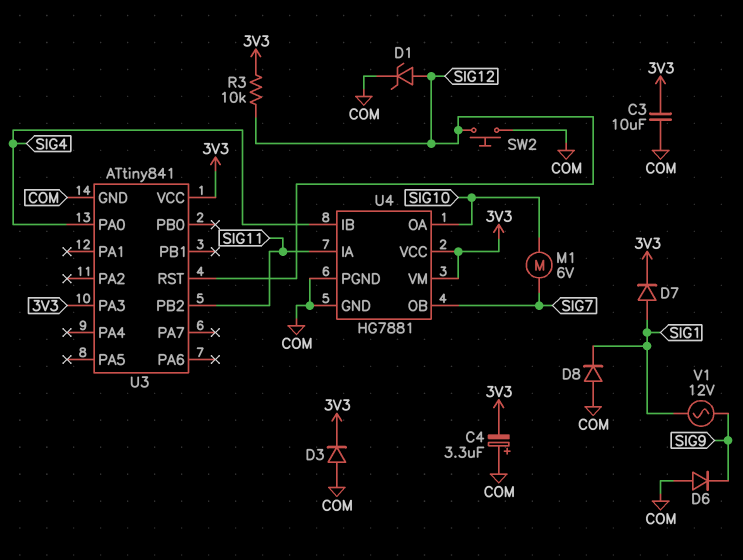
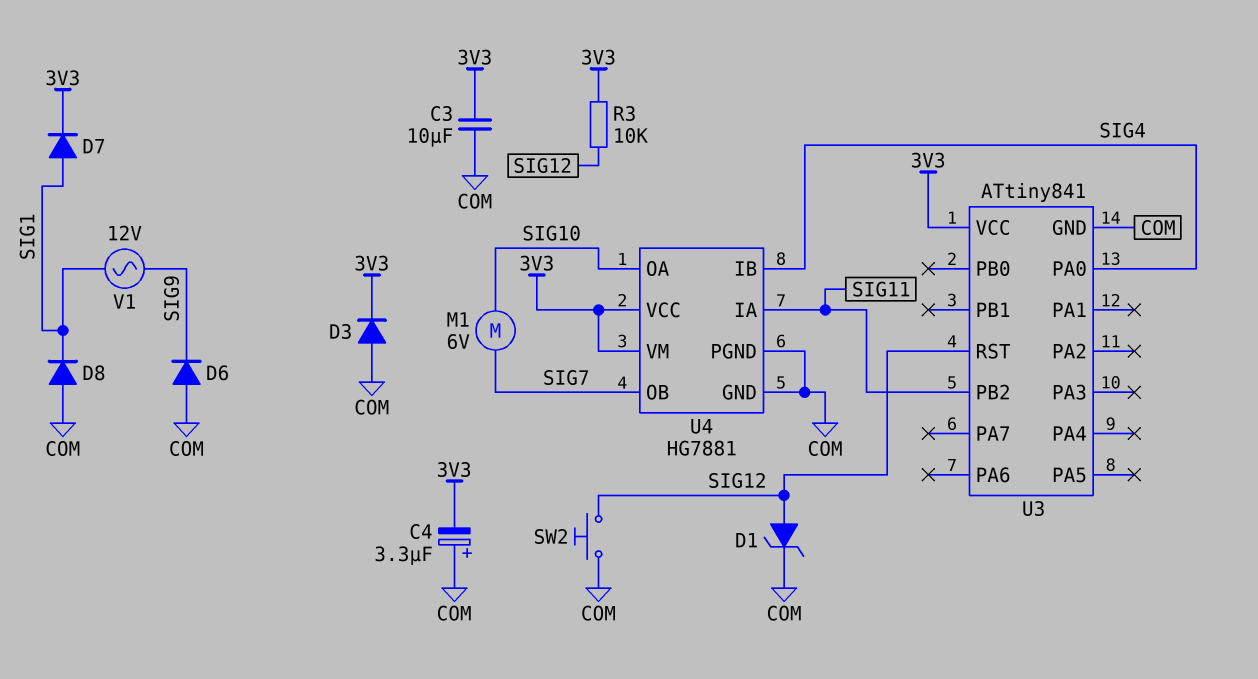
U3 pin PA3: 3V3 -> none

